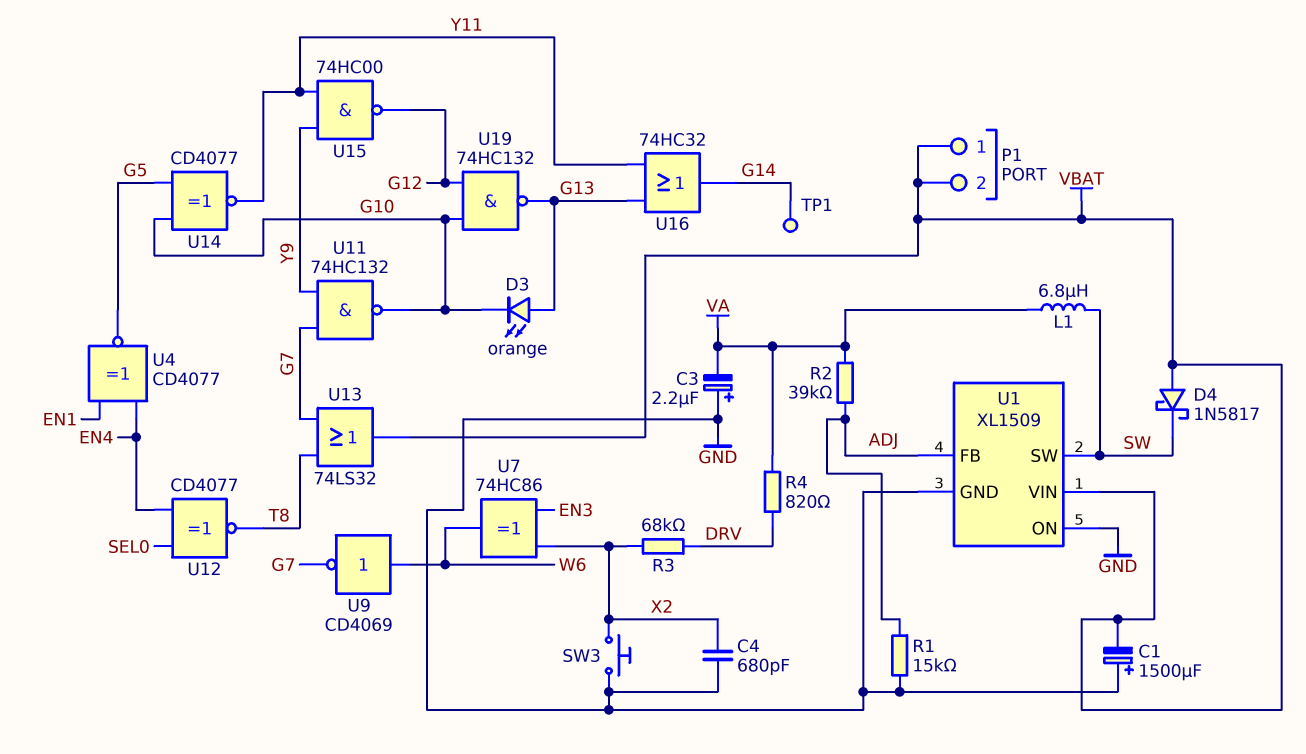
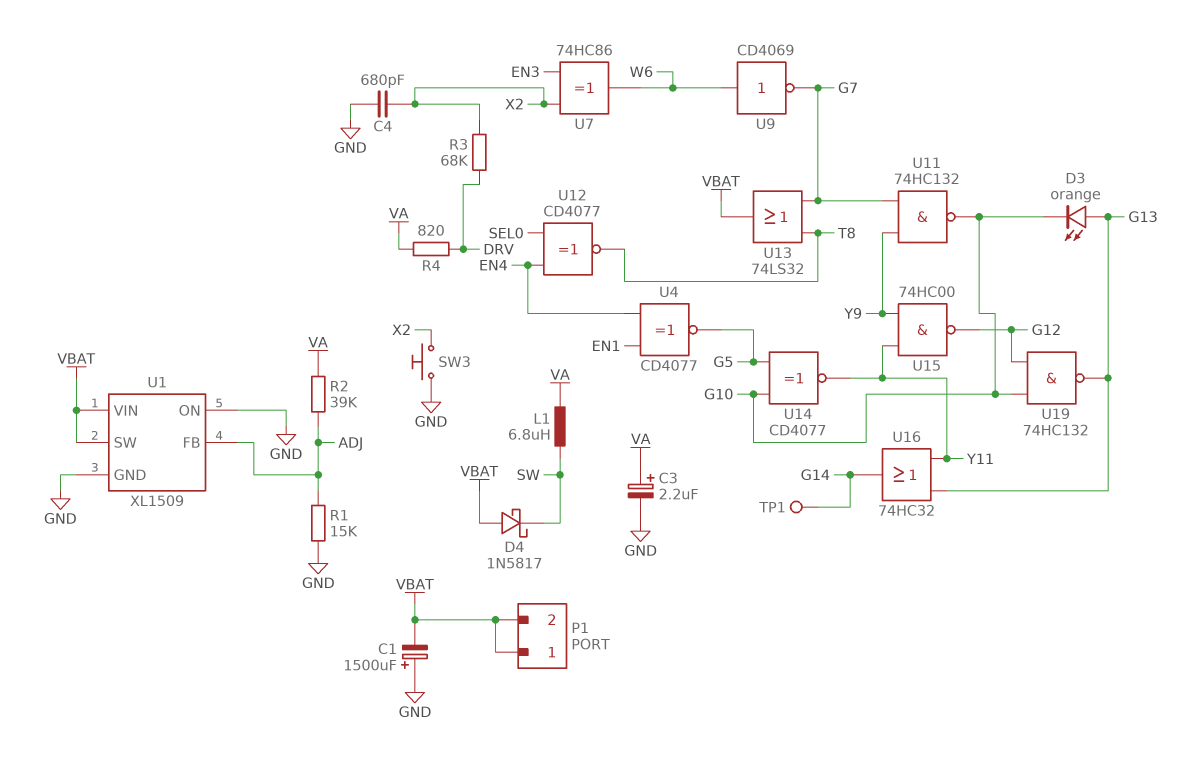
C3: 2.2uF (plus GND, minus VA) -> 2.2uF (plus VA, minus GND)
U1 pin SW: SW -> VBAT

